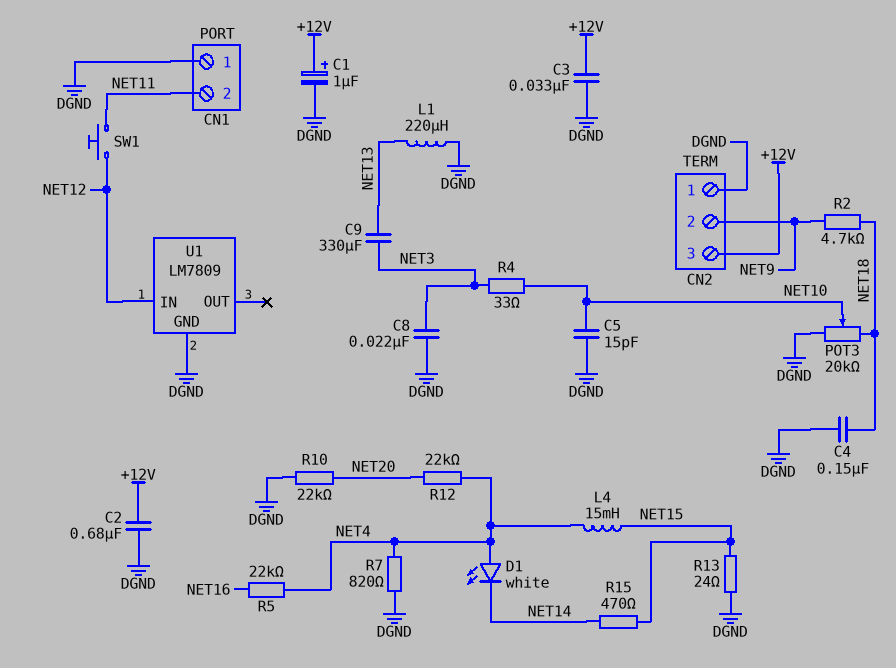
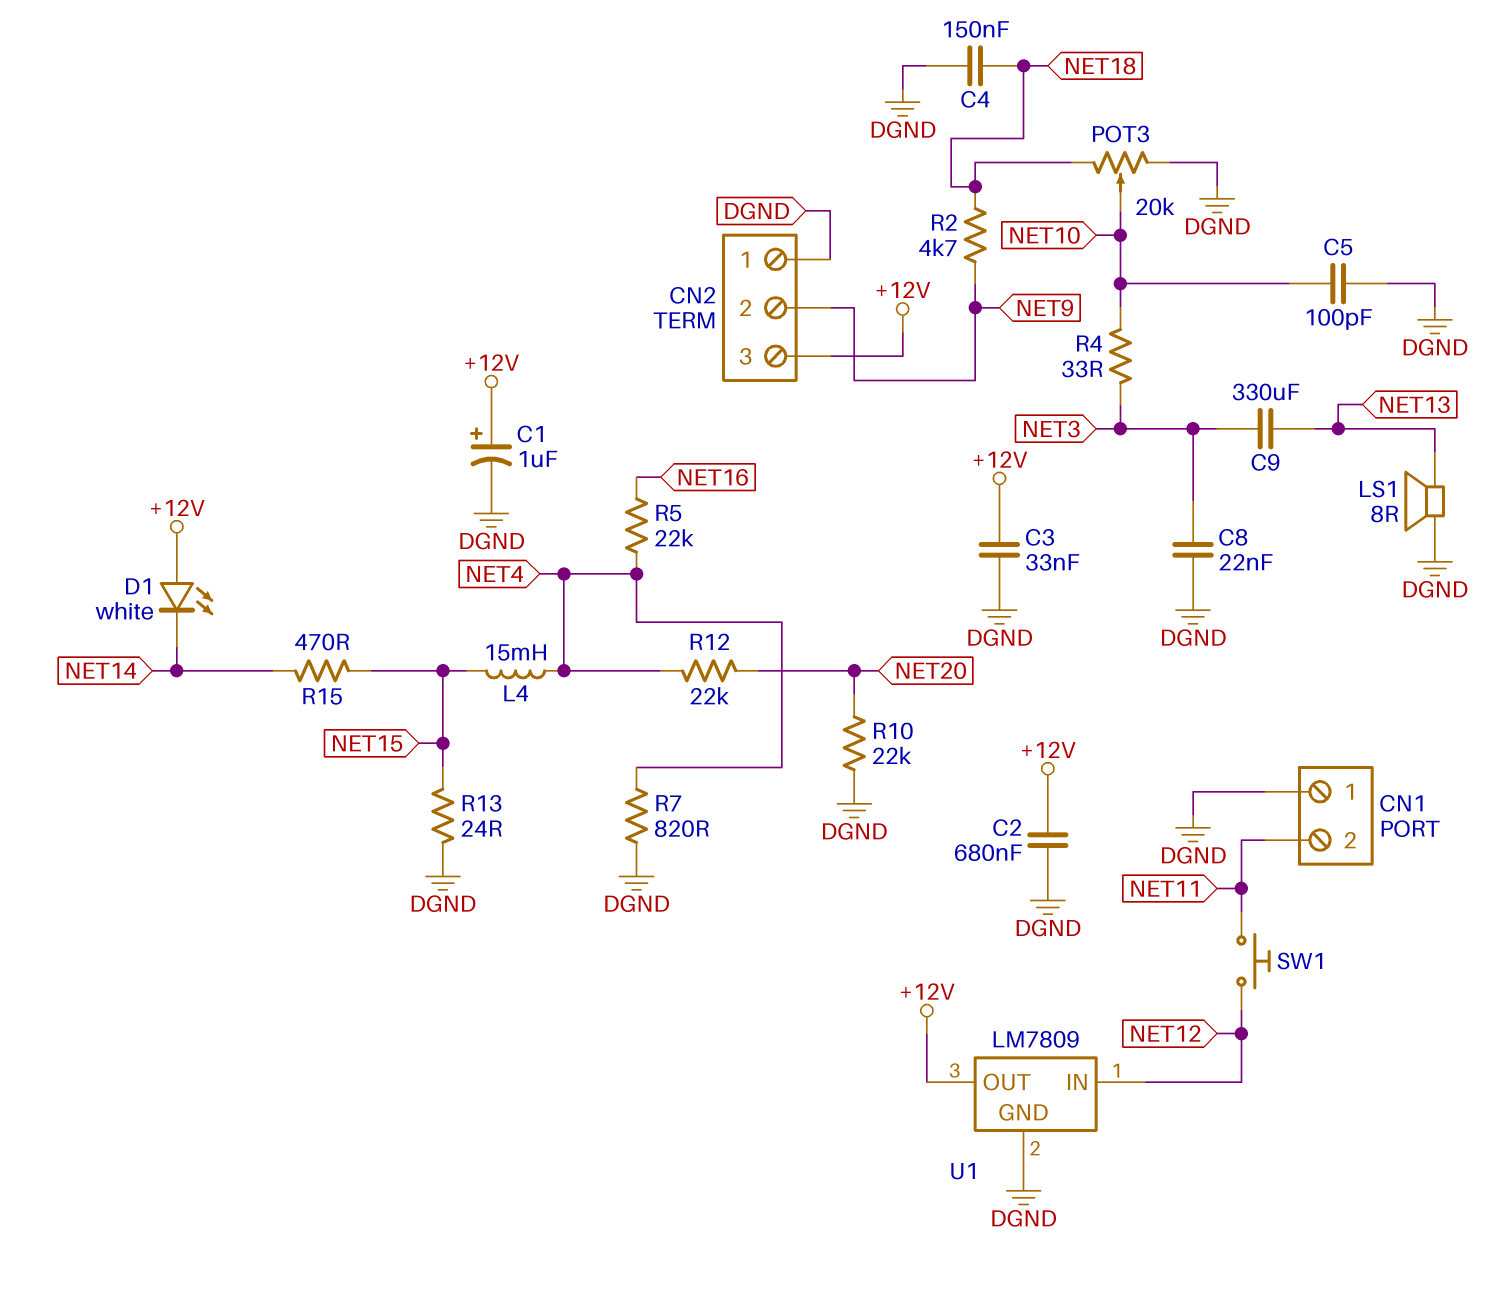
C5: 15pF (DGND, NET10) -> 100pF (DGND, NET10)
D1: LED white (A NET4, K NET14) -> LED white (A +12V, K NET14)
L1: 220uH (DGND, NET13) -> none
LS1: none -> speaker 8R (DGND, NET13)
U1 pin OUT: none -> +12V

